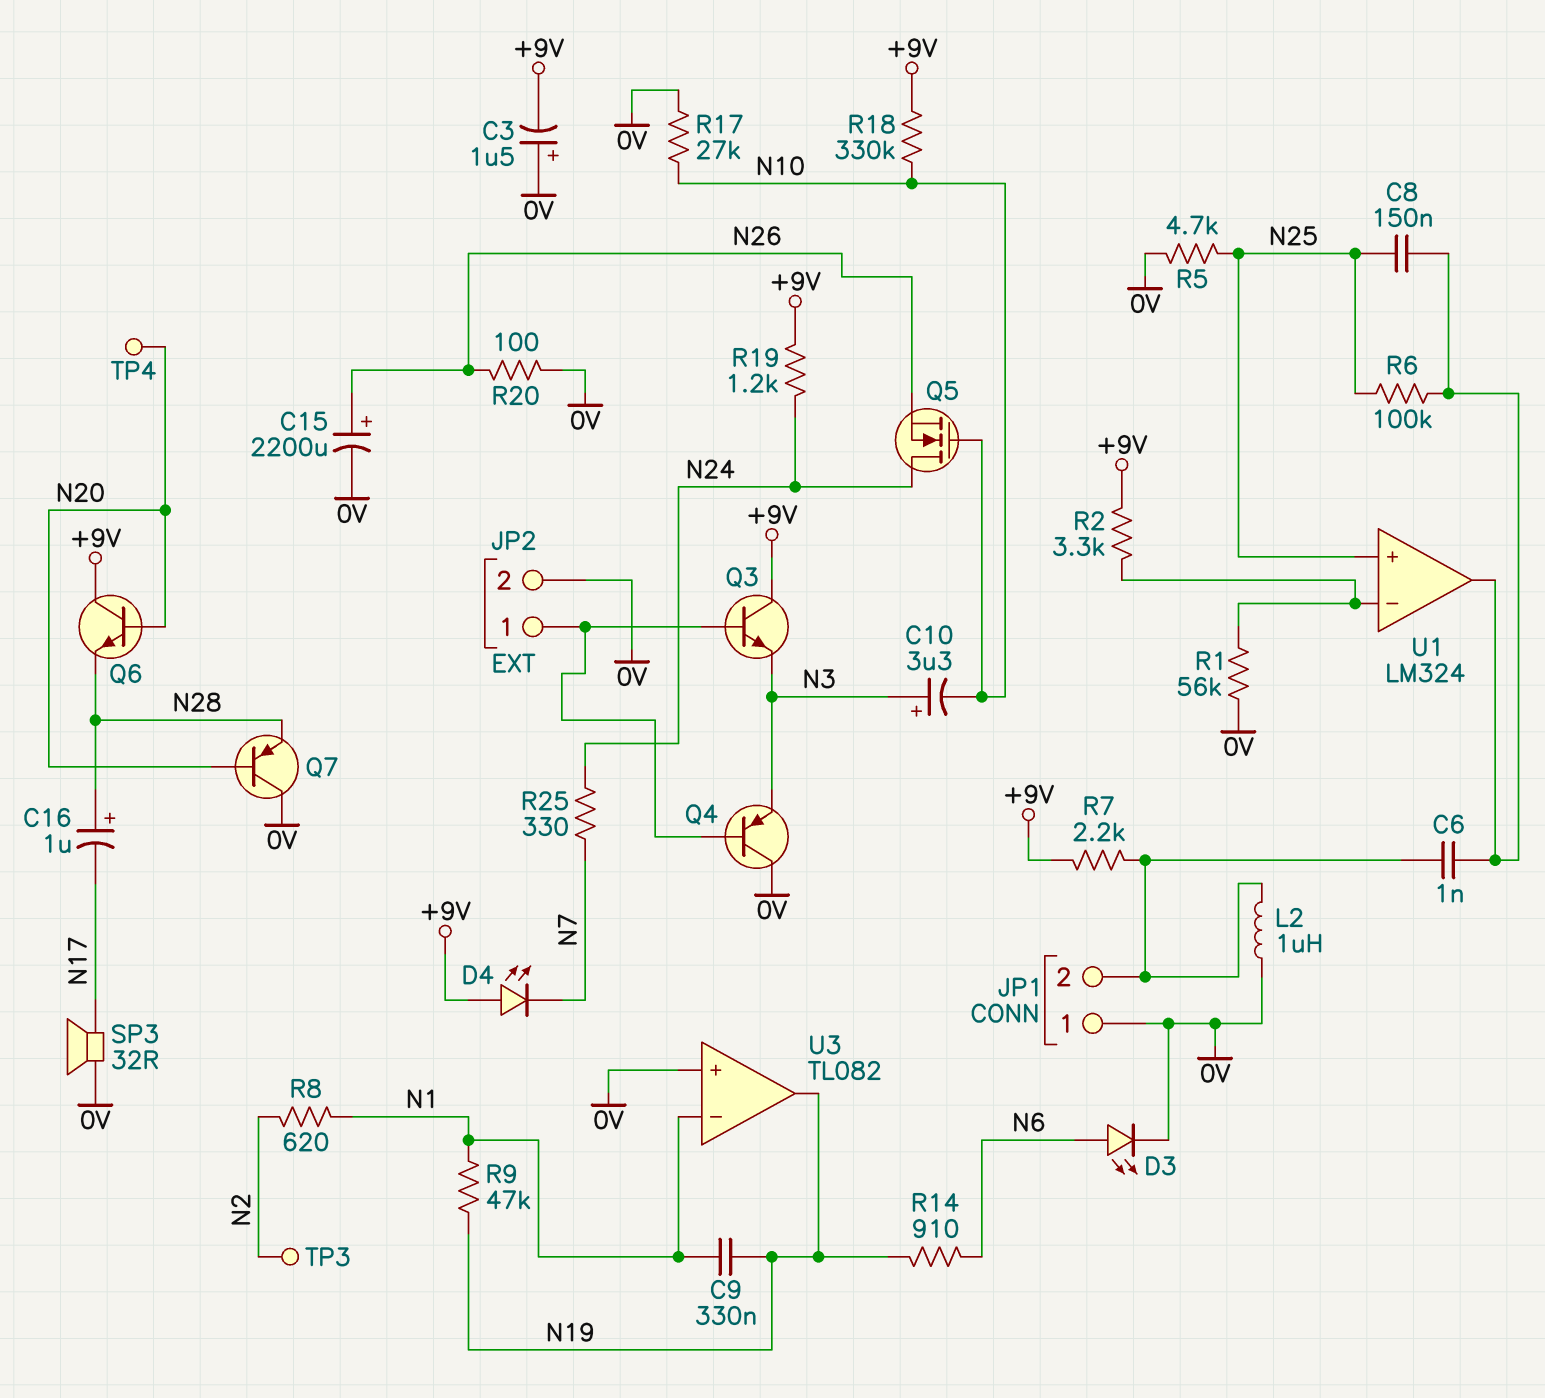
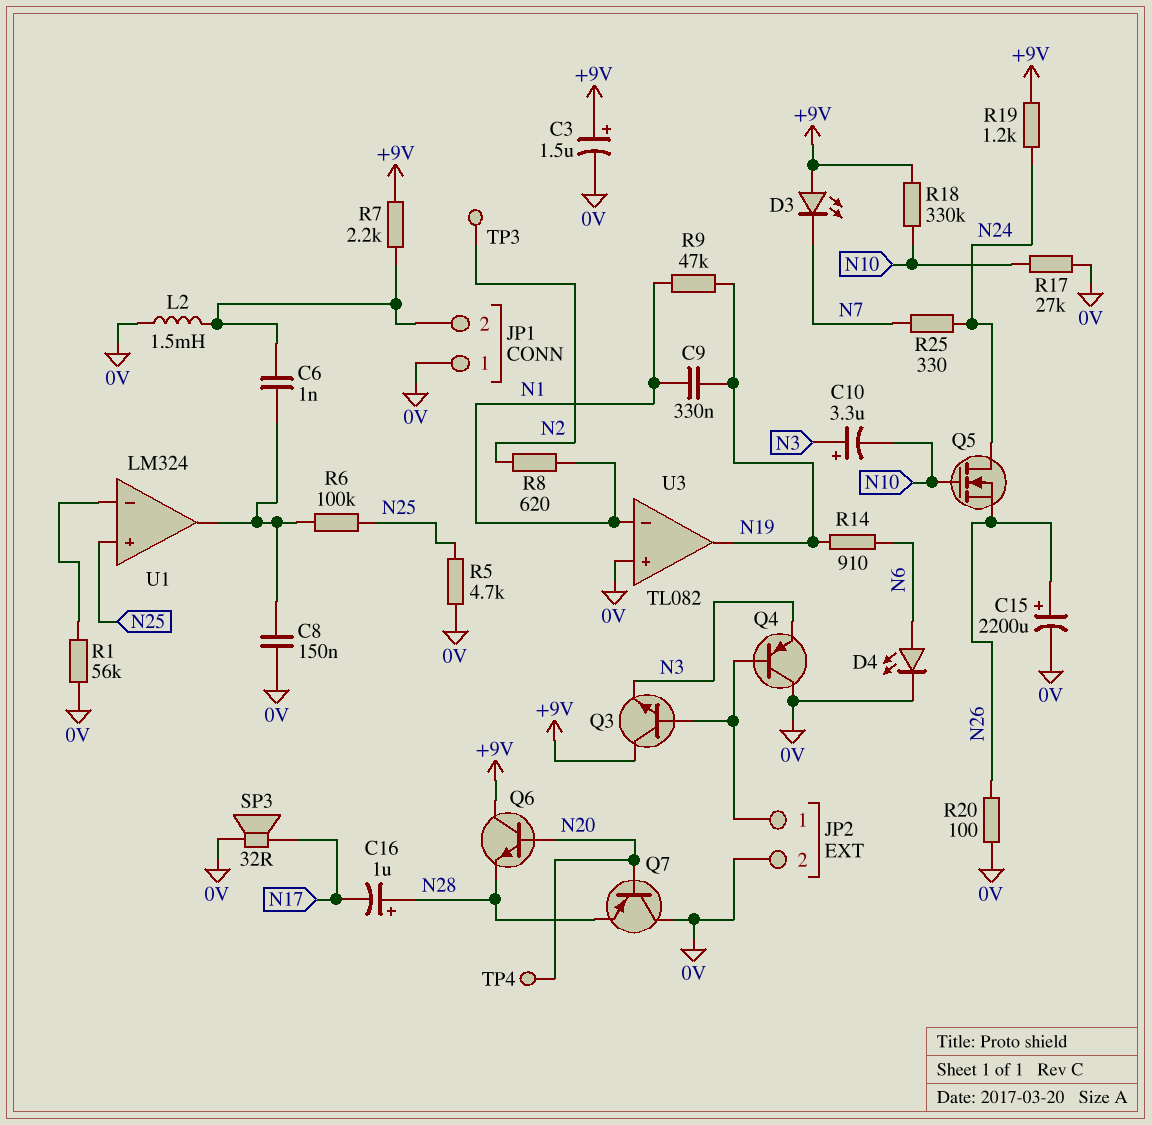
C3: 1.5uF (plus 0V, minus +9V) -> 1.5uF (plus +9V, minus 0V)
C8: 150nF (N25, U1/out) -> 150nF (0V, U1/out)
D3: LED (A N6, K 0V) -> LED (A +9V, K N7)
D4: LED (A +9V, K N7) -> LED (A N6, K 0V)
L2: 1uH (0V, JP1/2) -> 1.5mH (0V, JP1/2)
R2: 3.3k (+9V, U1/in-) -> none

